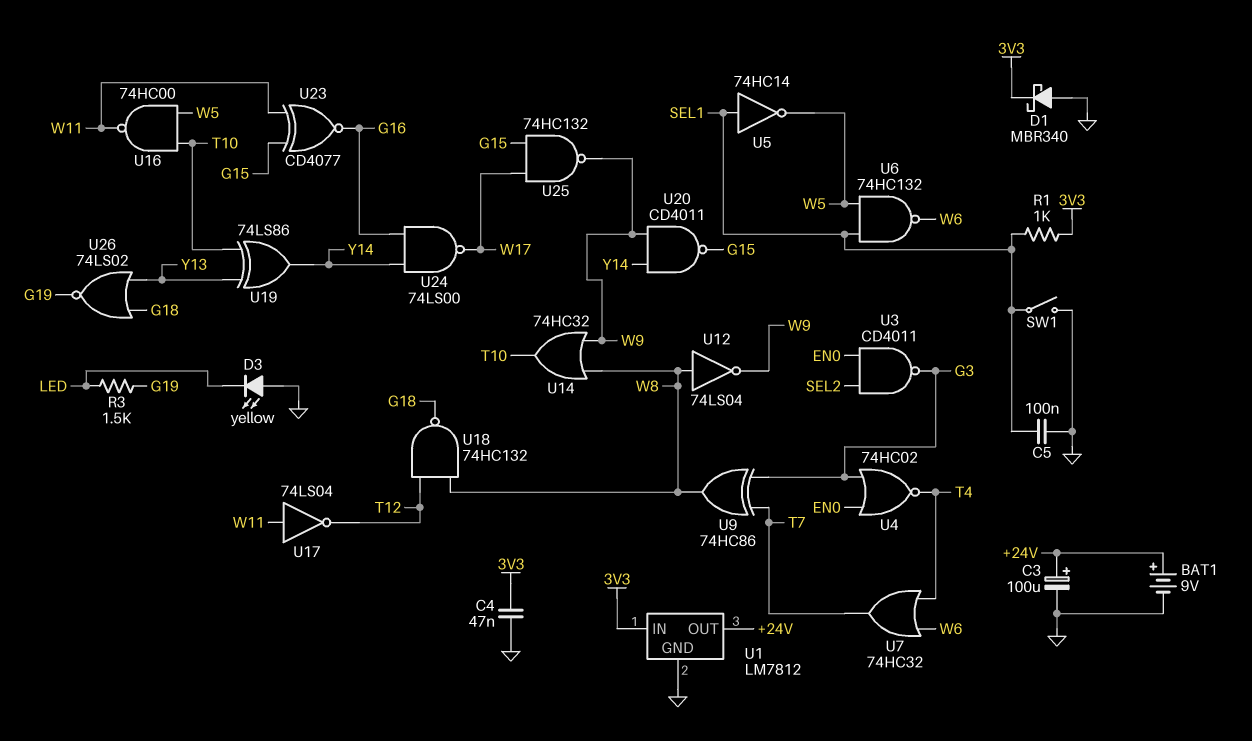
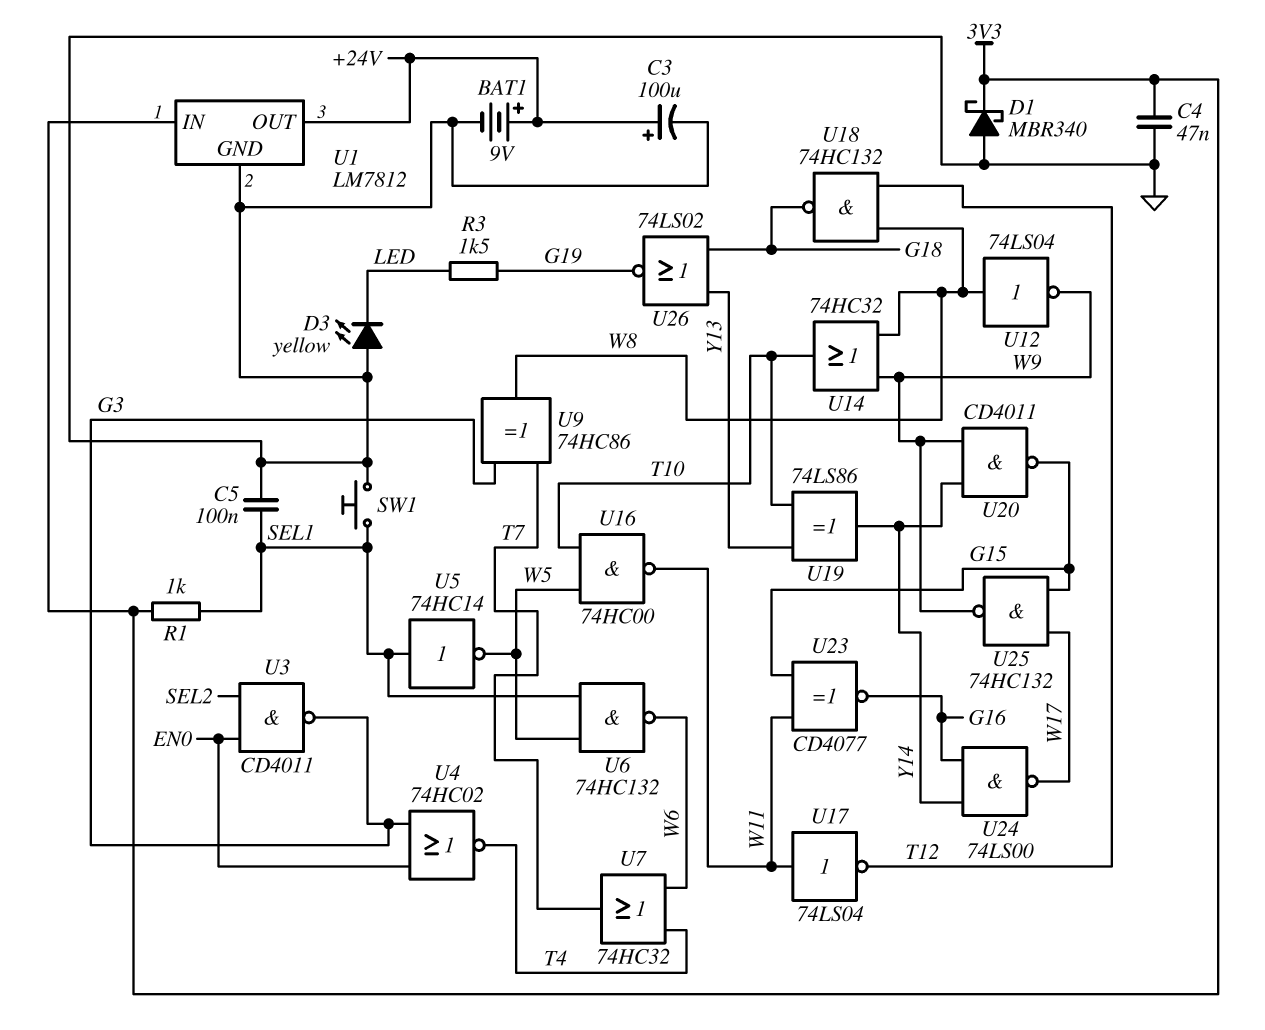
SW1: switch (GND, SEL1) -> button (GND, SEL1)

